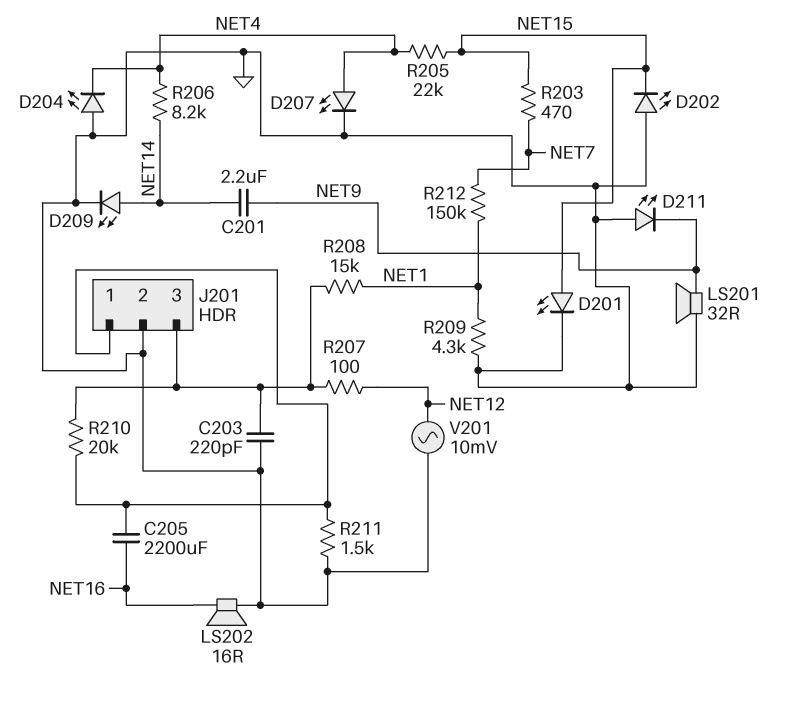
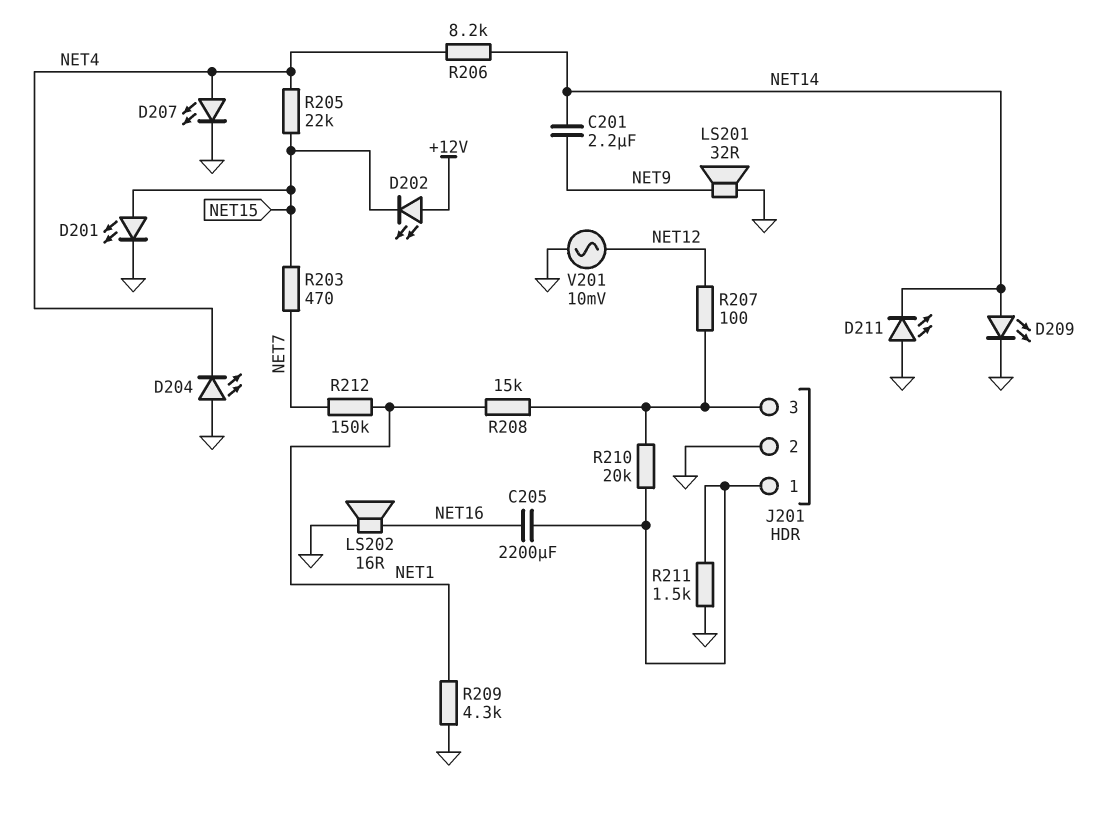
C203: 220pF (GND, J201/3) -> none
D202: LED (A GND, K NET15) -> LED (A +12V, K NET15)
D211: LED (A GND, K NET9) -> LED (A GND, K NET14)

